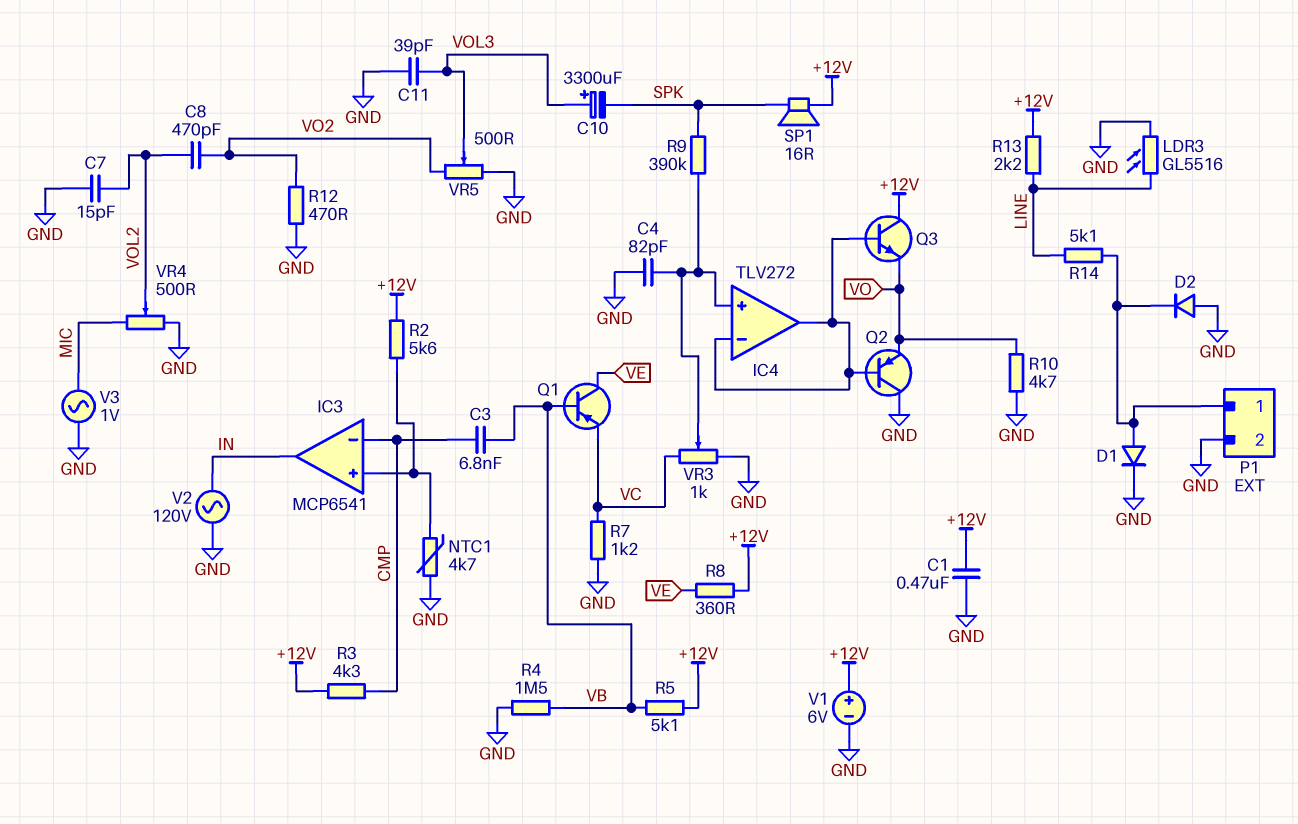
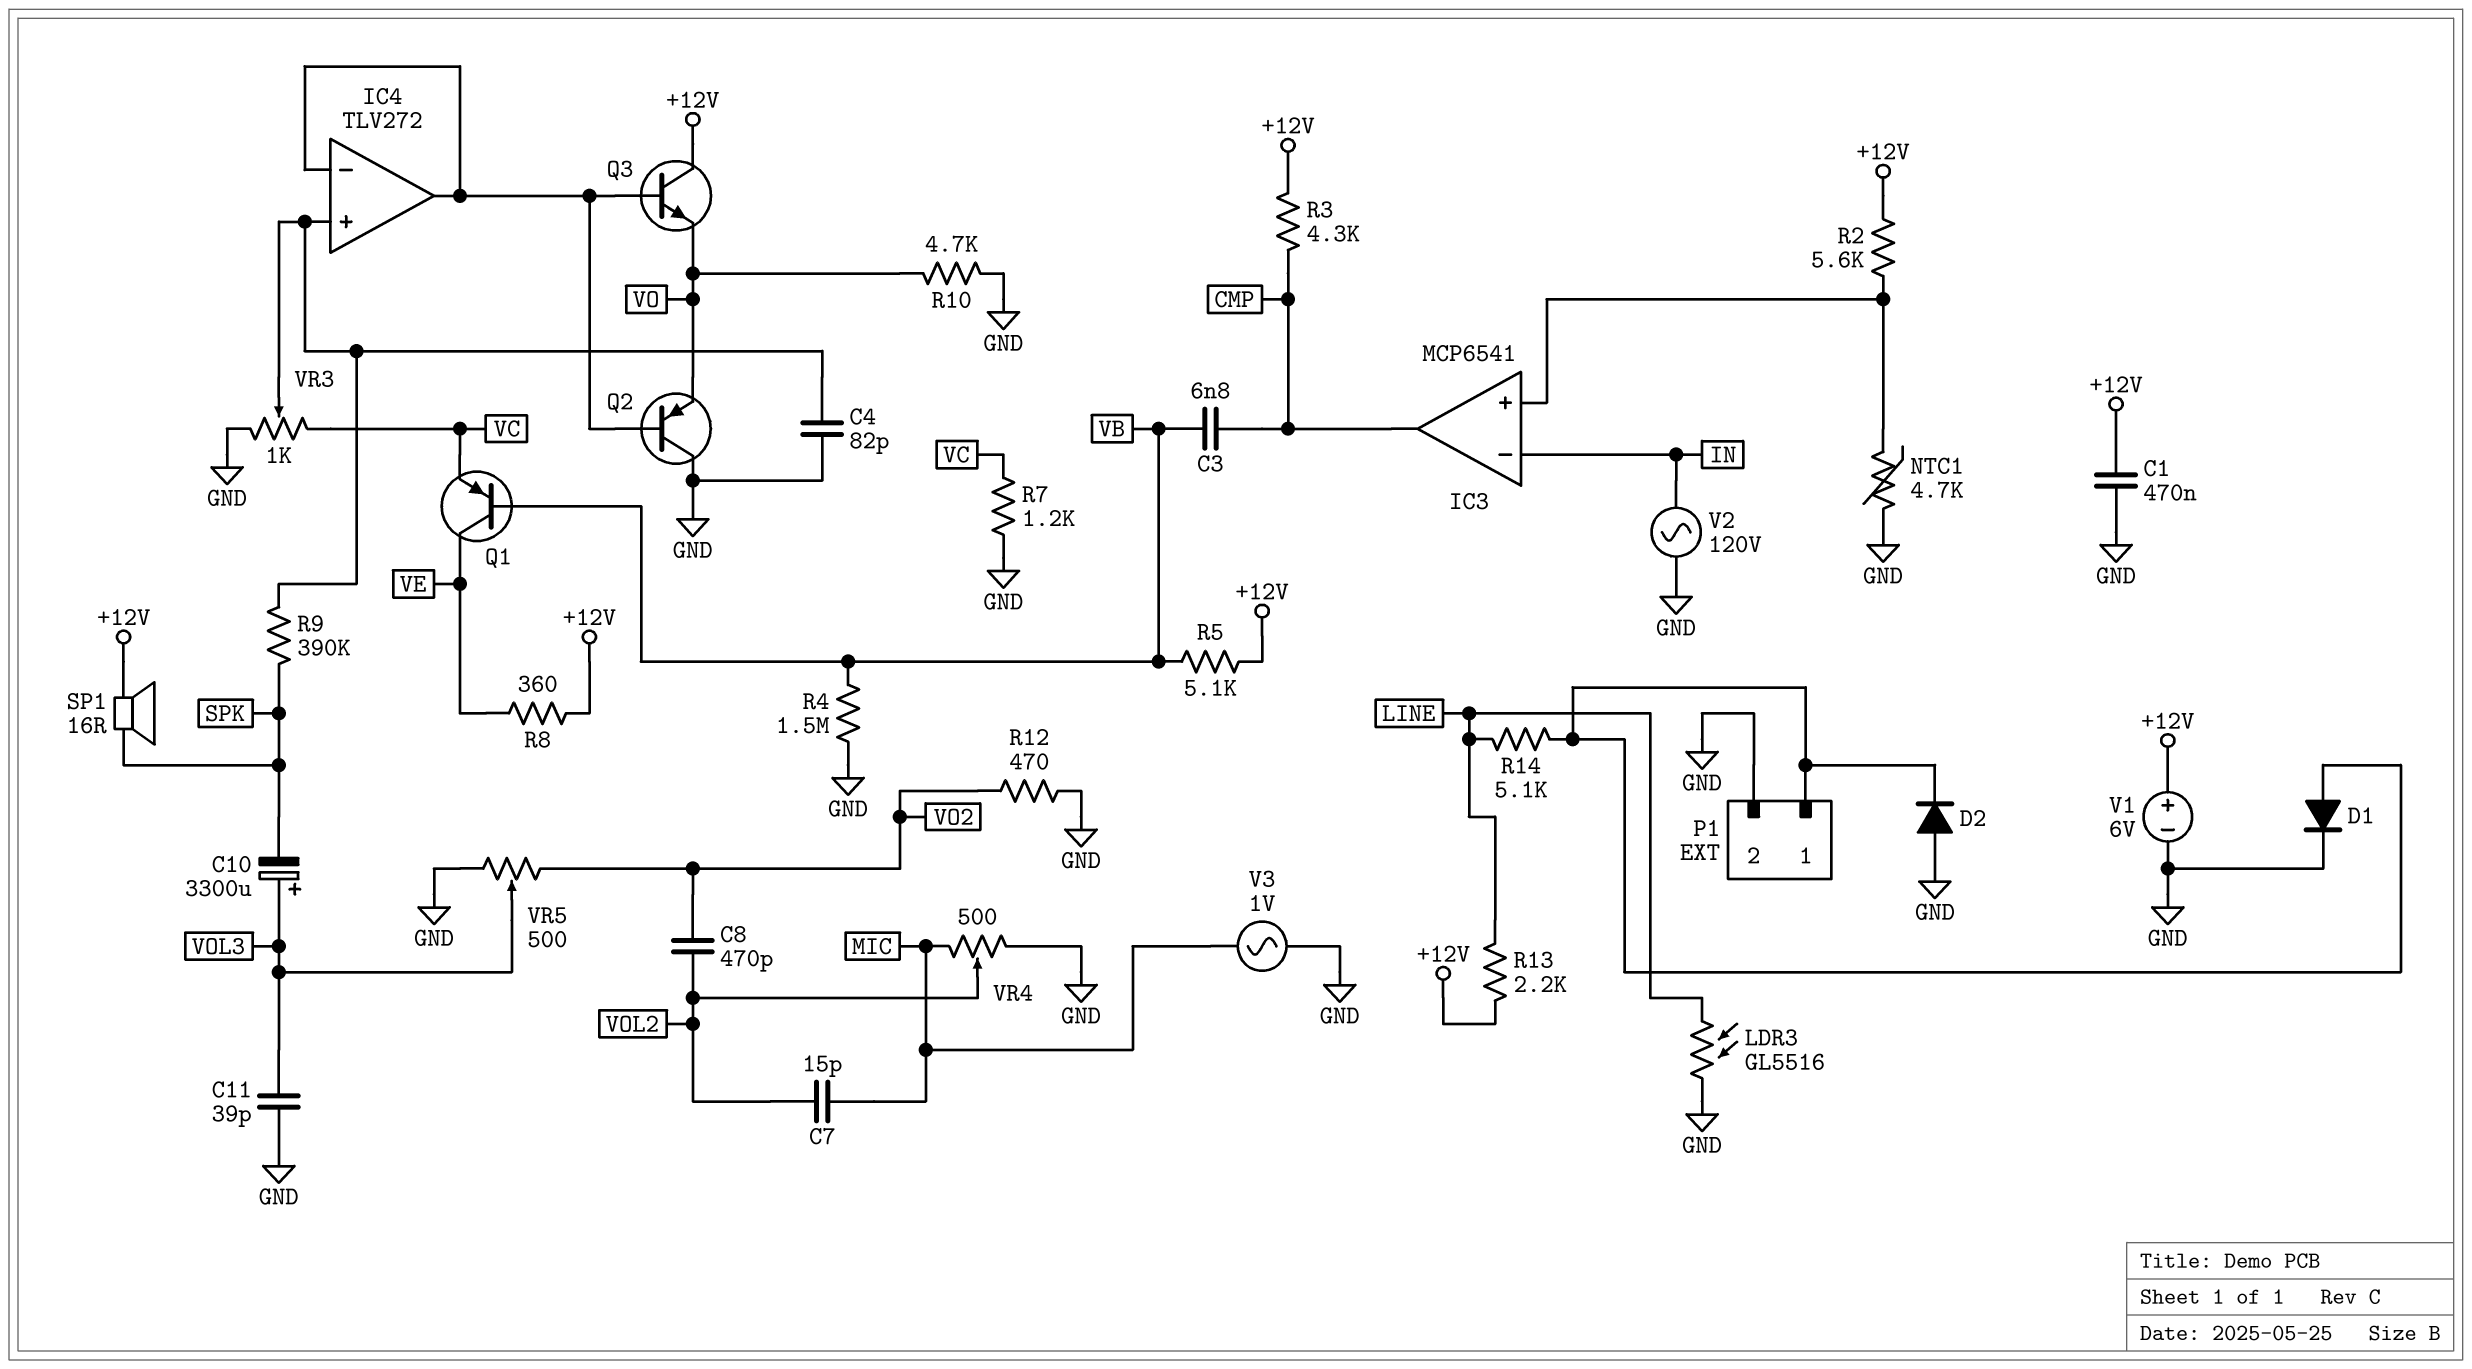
C7: 15pF (GND, VOL2) -> 15pF (MIC, VOL2)
IC3 pin in-: CMP -> IN
IC3 pin out: IN -> CMP

